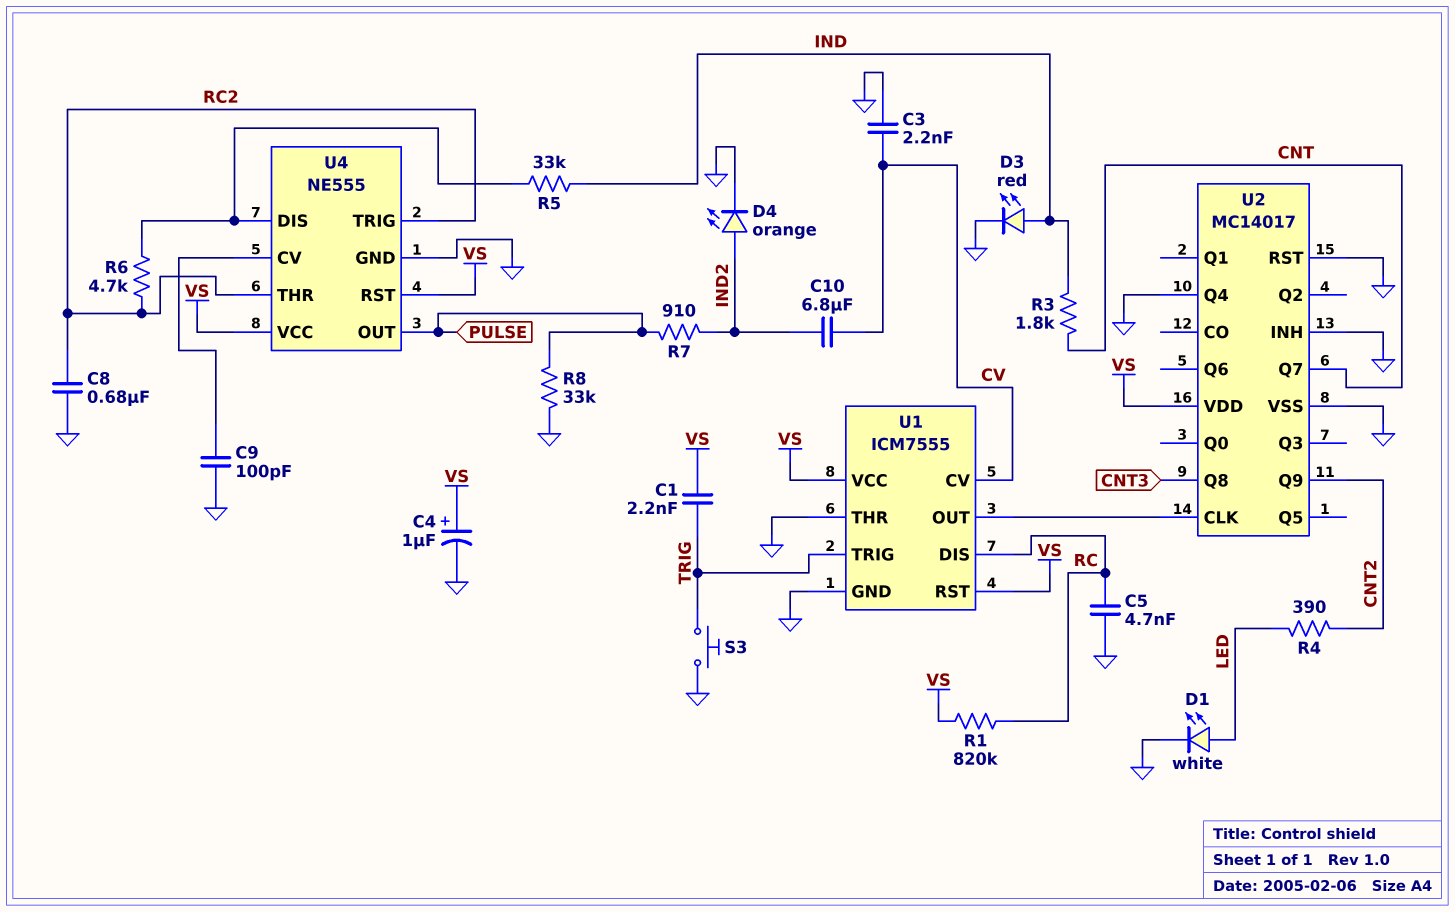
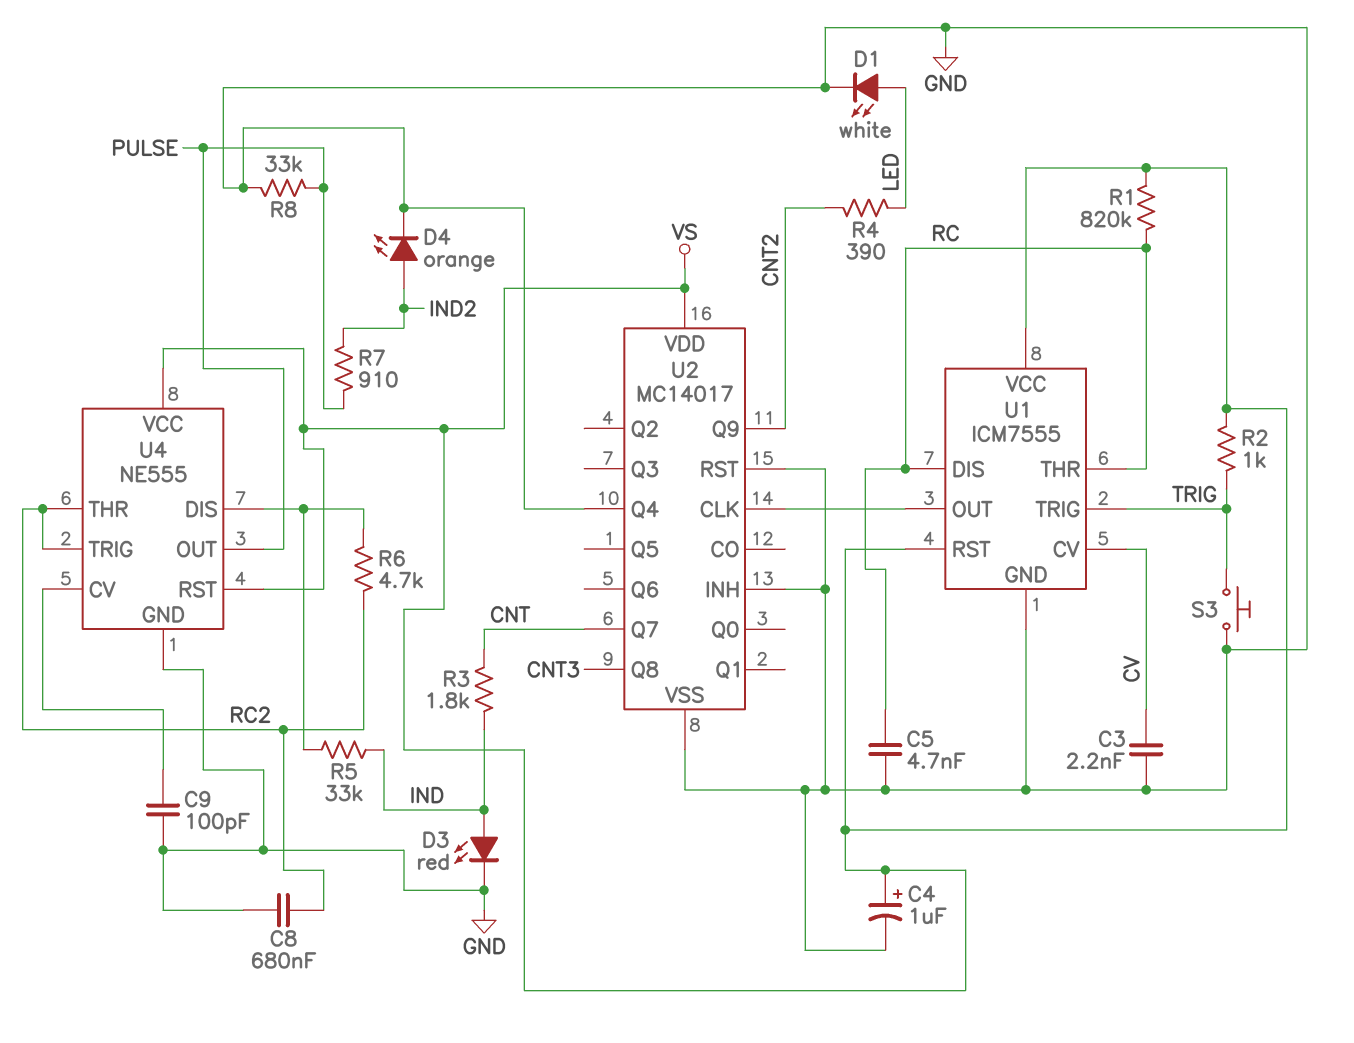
C1: 2.2nF (TRIG, VS) -> none
C10: 6.8uF (CV, IND2) -> none
R2: none -> 1k (TRIG, VS)
U1 pin THR: GND -> RC

